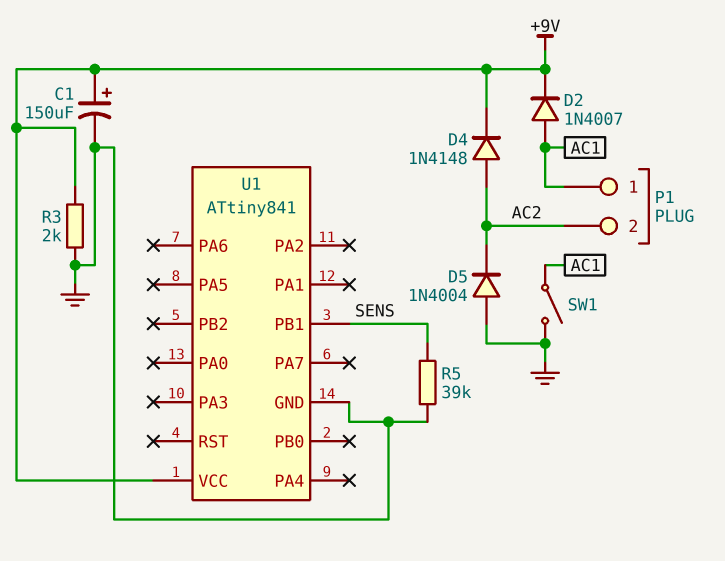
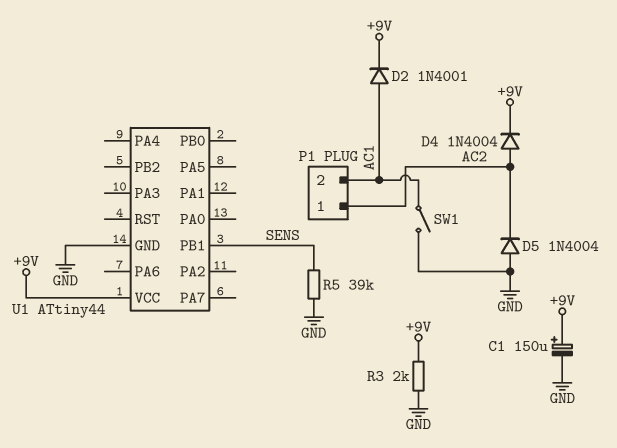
D2: diode 1N4007 (A AC1, K +9V) -> diode 1N4001 (A AC1, K +9V)
D4: diode 1N4148 (A AC2, K +9V) -> diode 1N4004 (A AC2, K +9V)
P1 pin 1: AC1 -> AC2
P1 pin 2: AC2 -> AC1
U1: ATtiny841 -> ATtiny44

